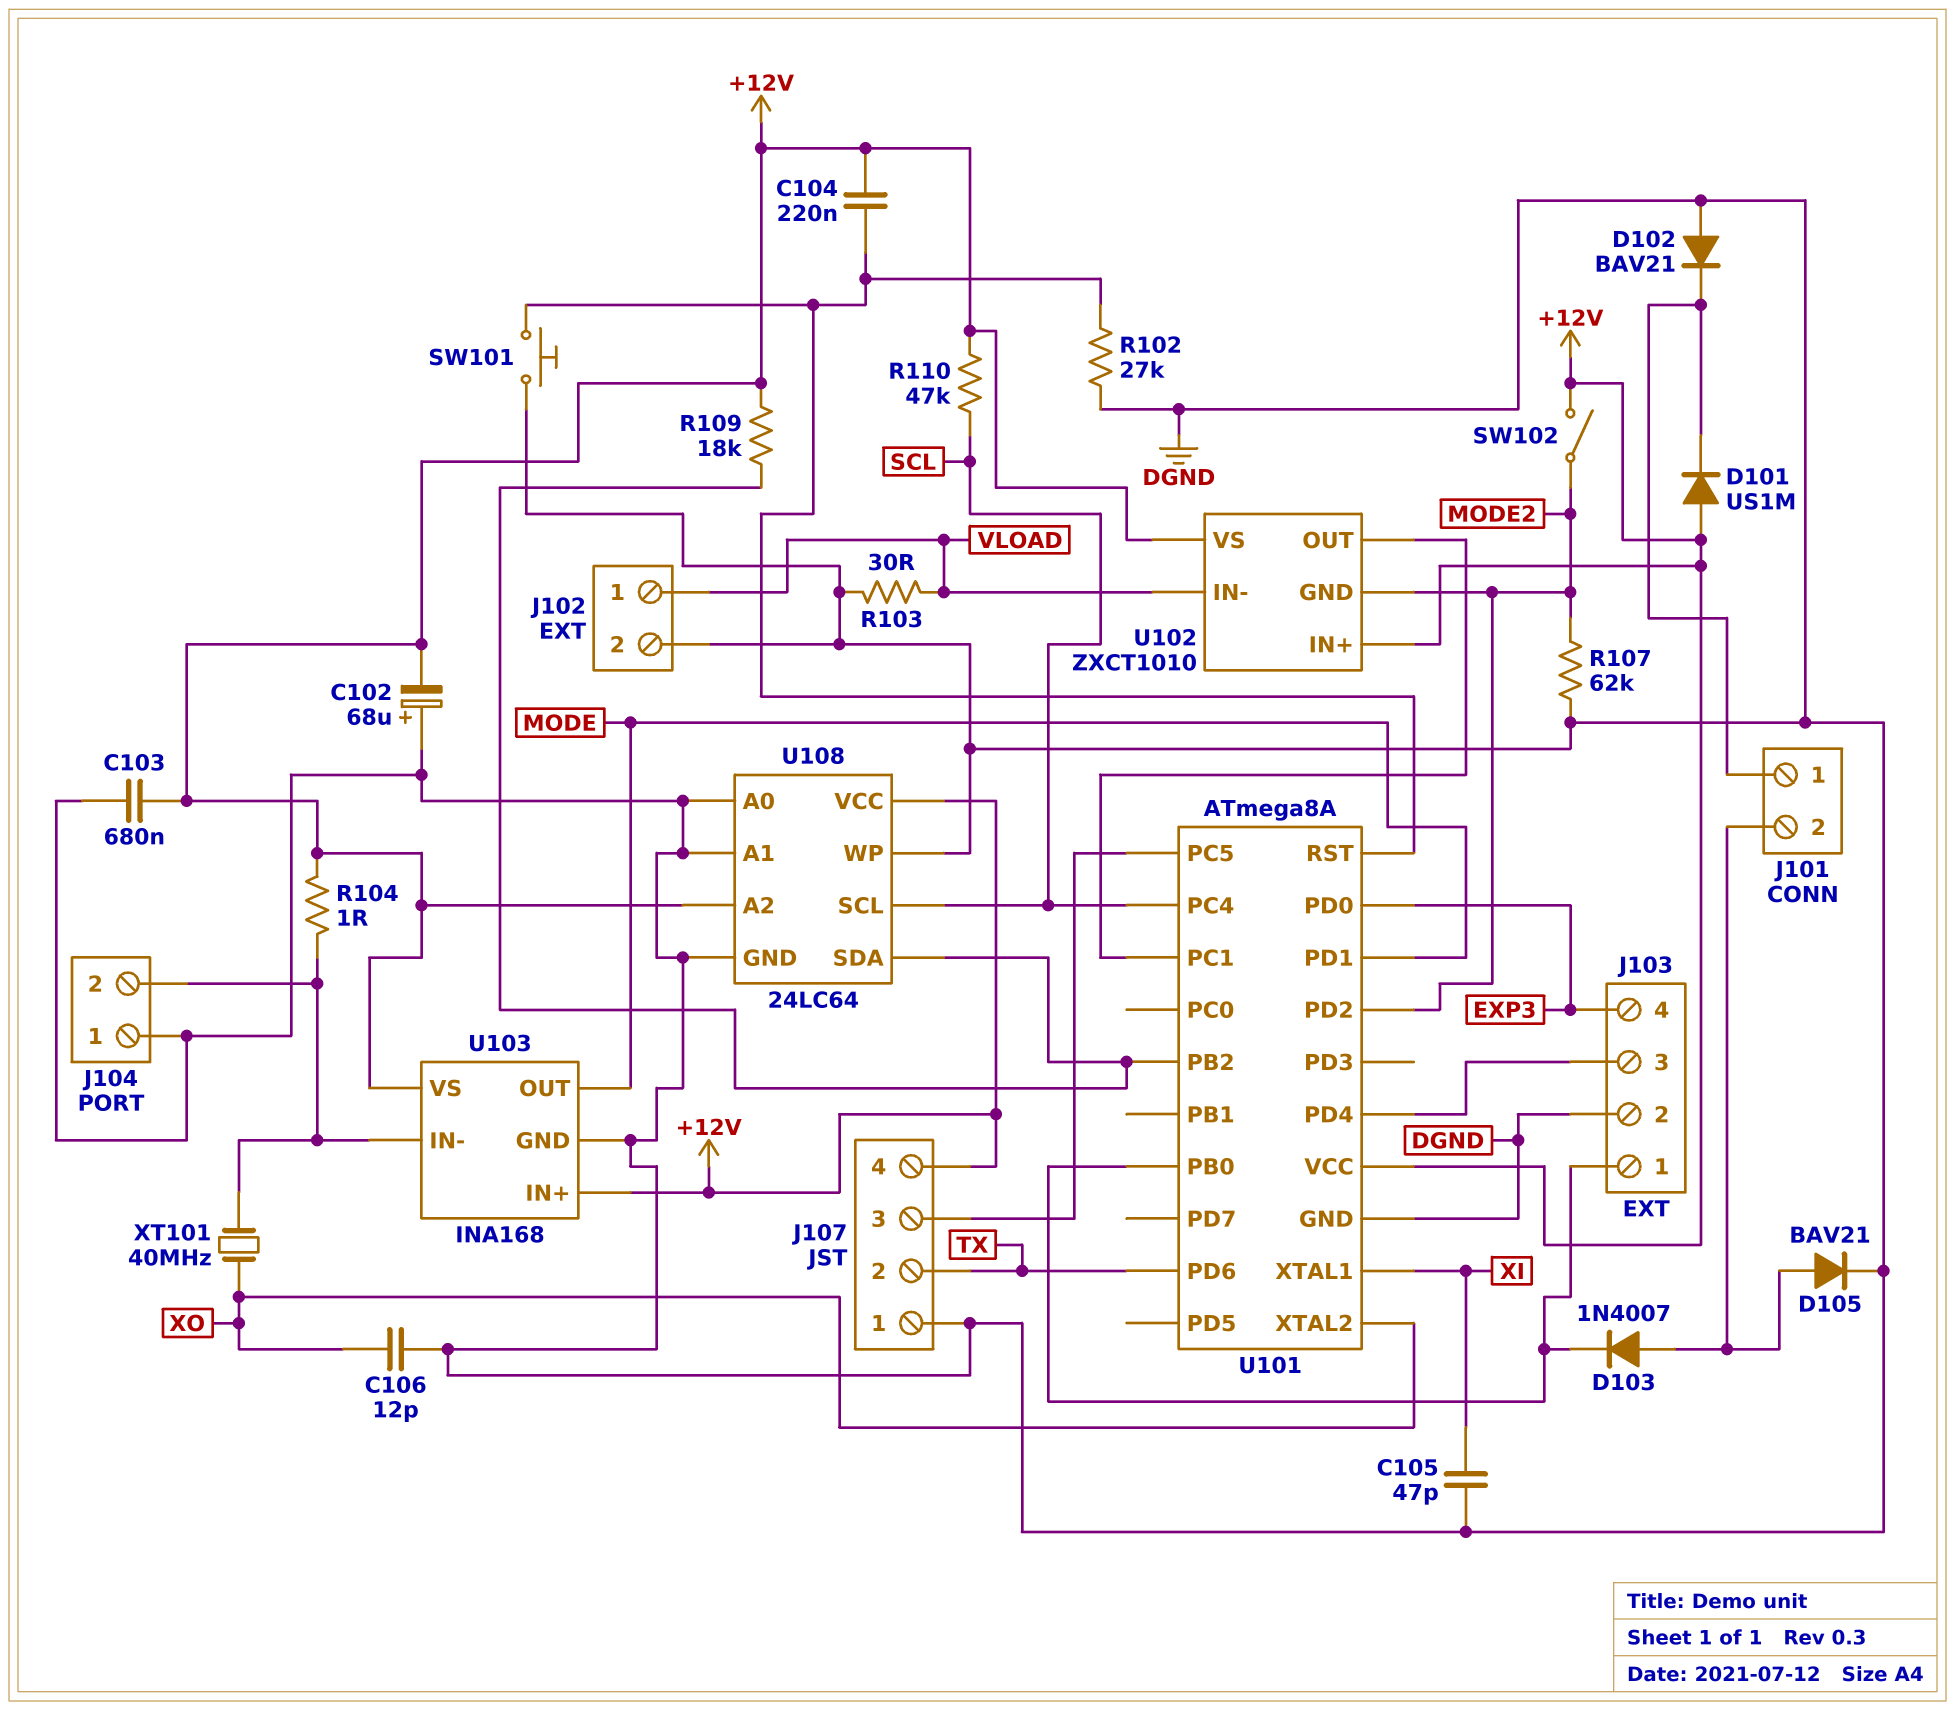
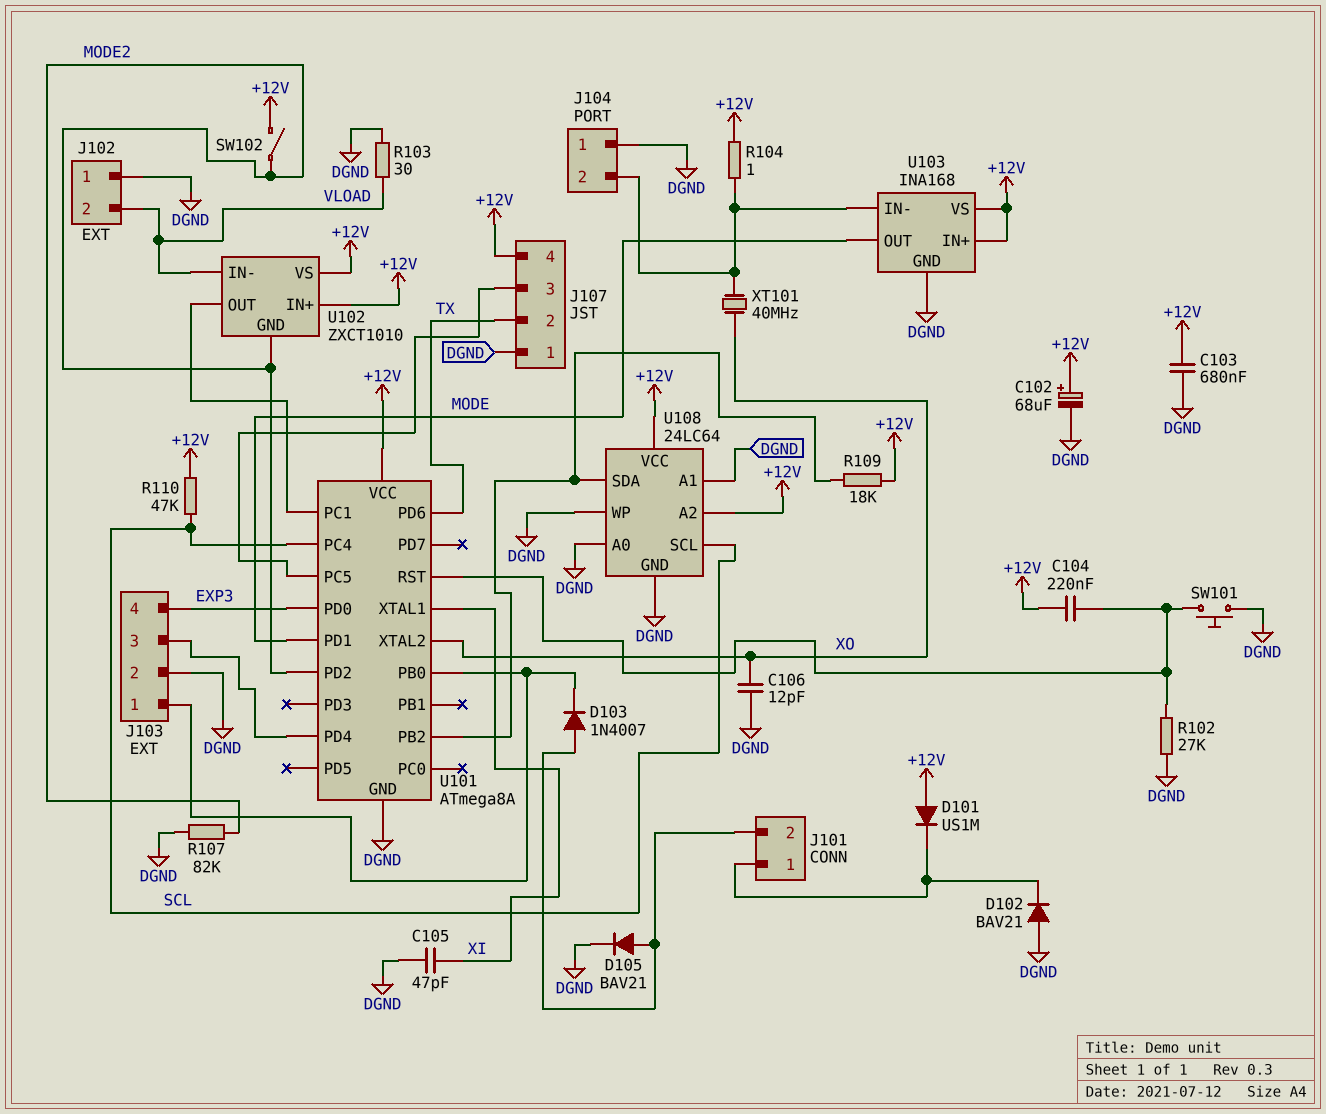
C102: 68uF (plus DGND, minus +12V) -> 68uF (plus +12V, minus DGND)
J102 pin 1: VLOAD -> DGND
J102 pin 2: DGND -> VLOAD
R107: 62k (DGND, MODE2) -> 82k (DGND, MODE2)

